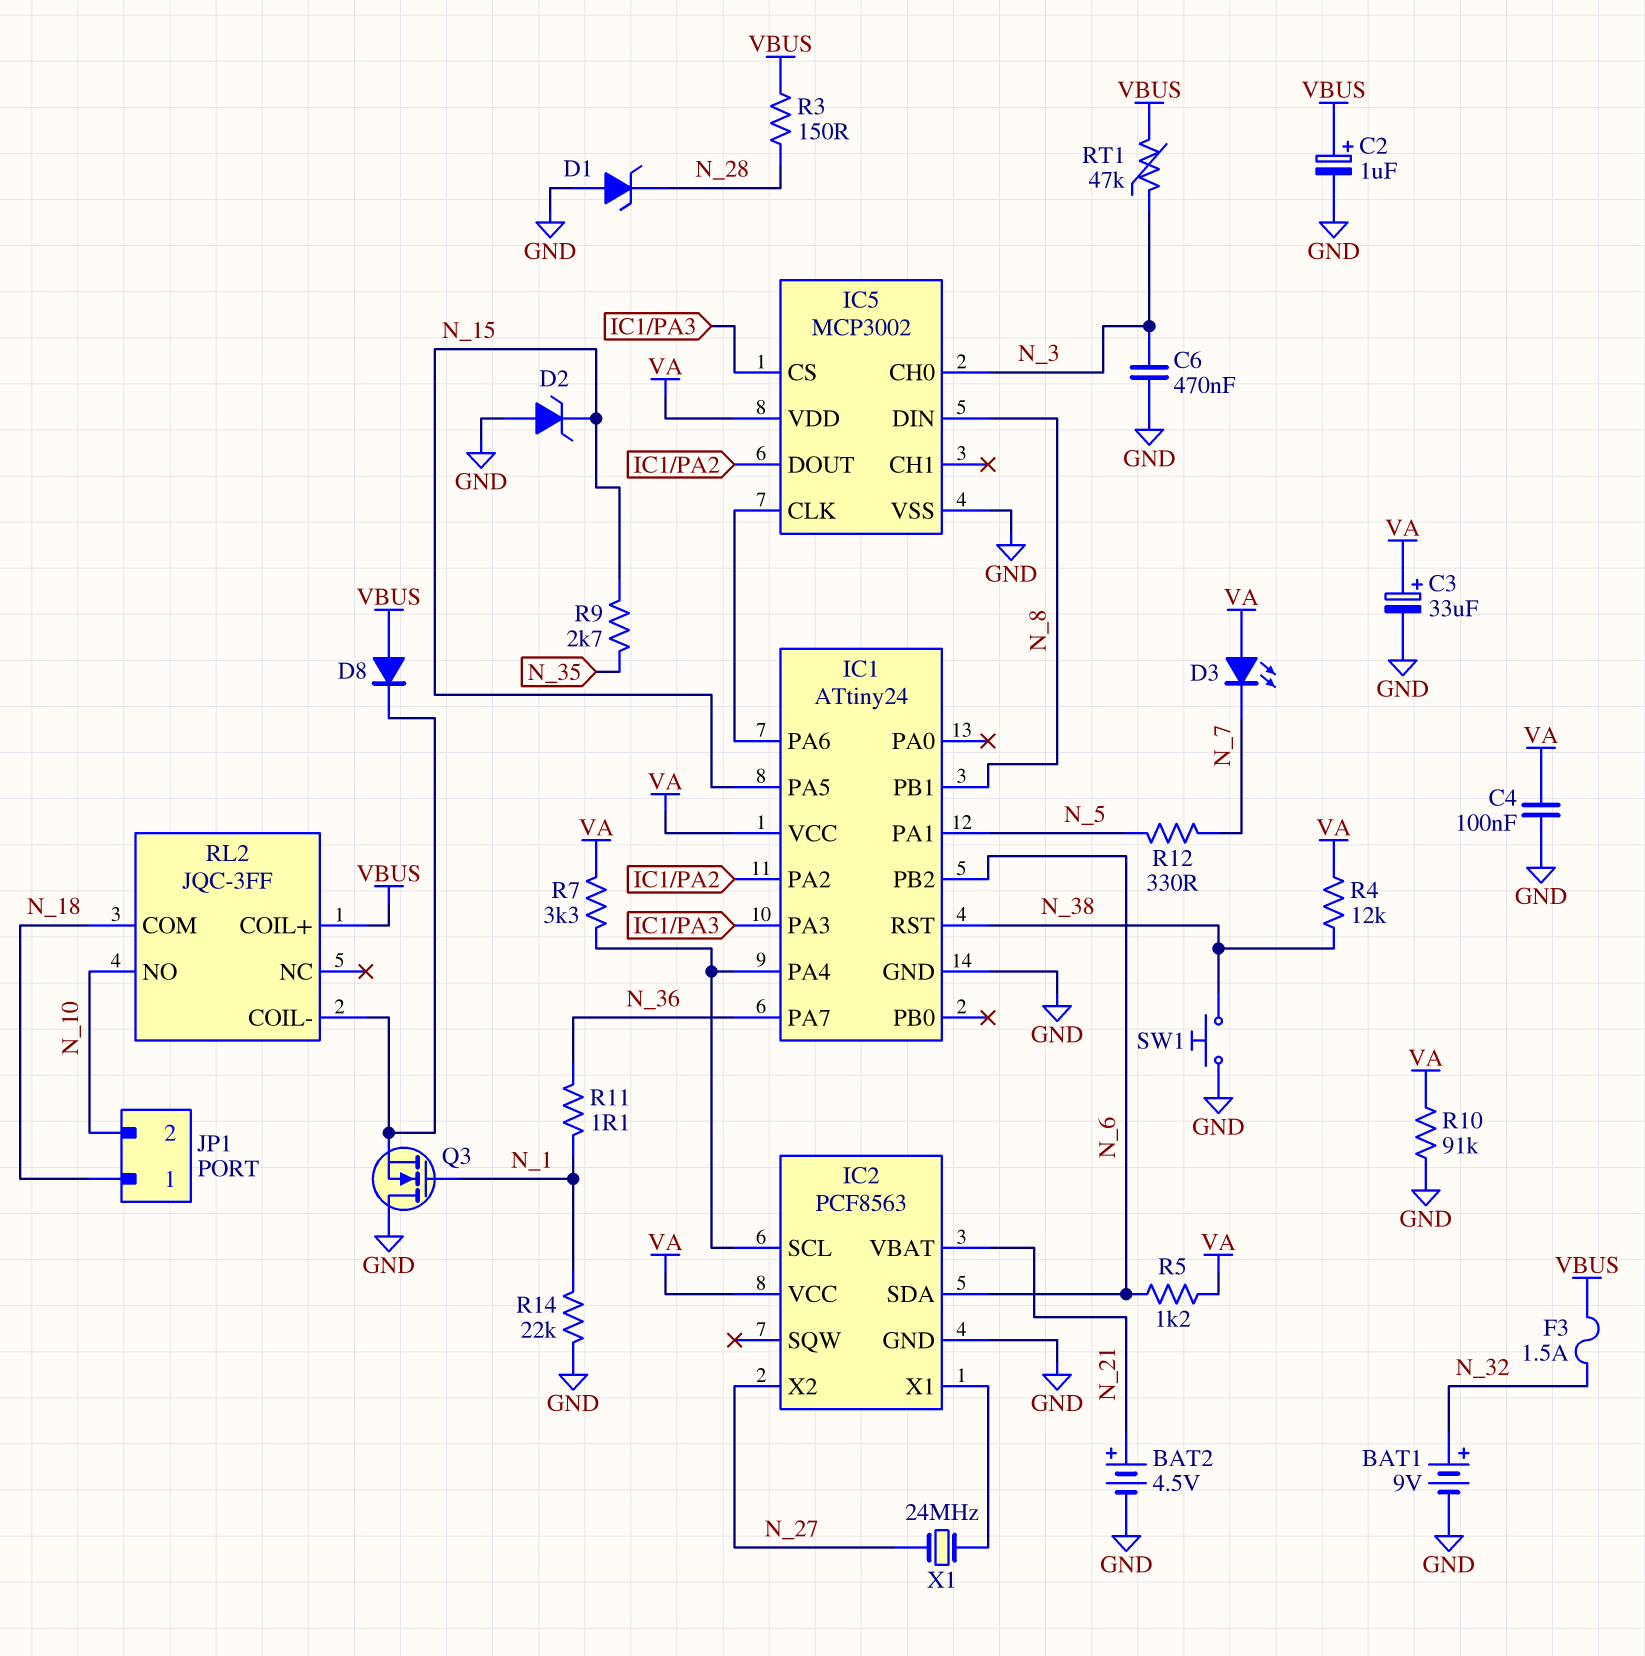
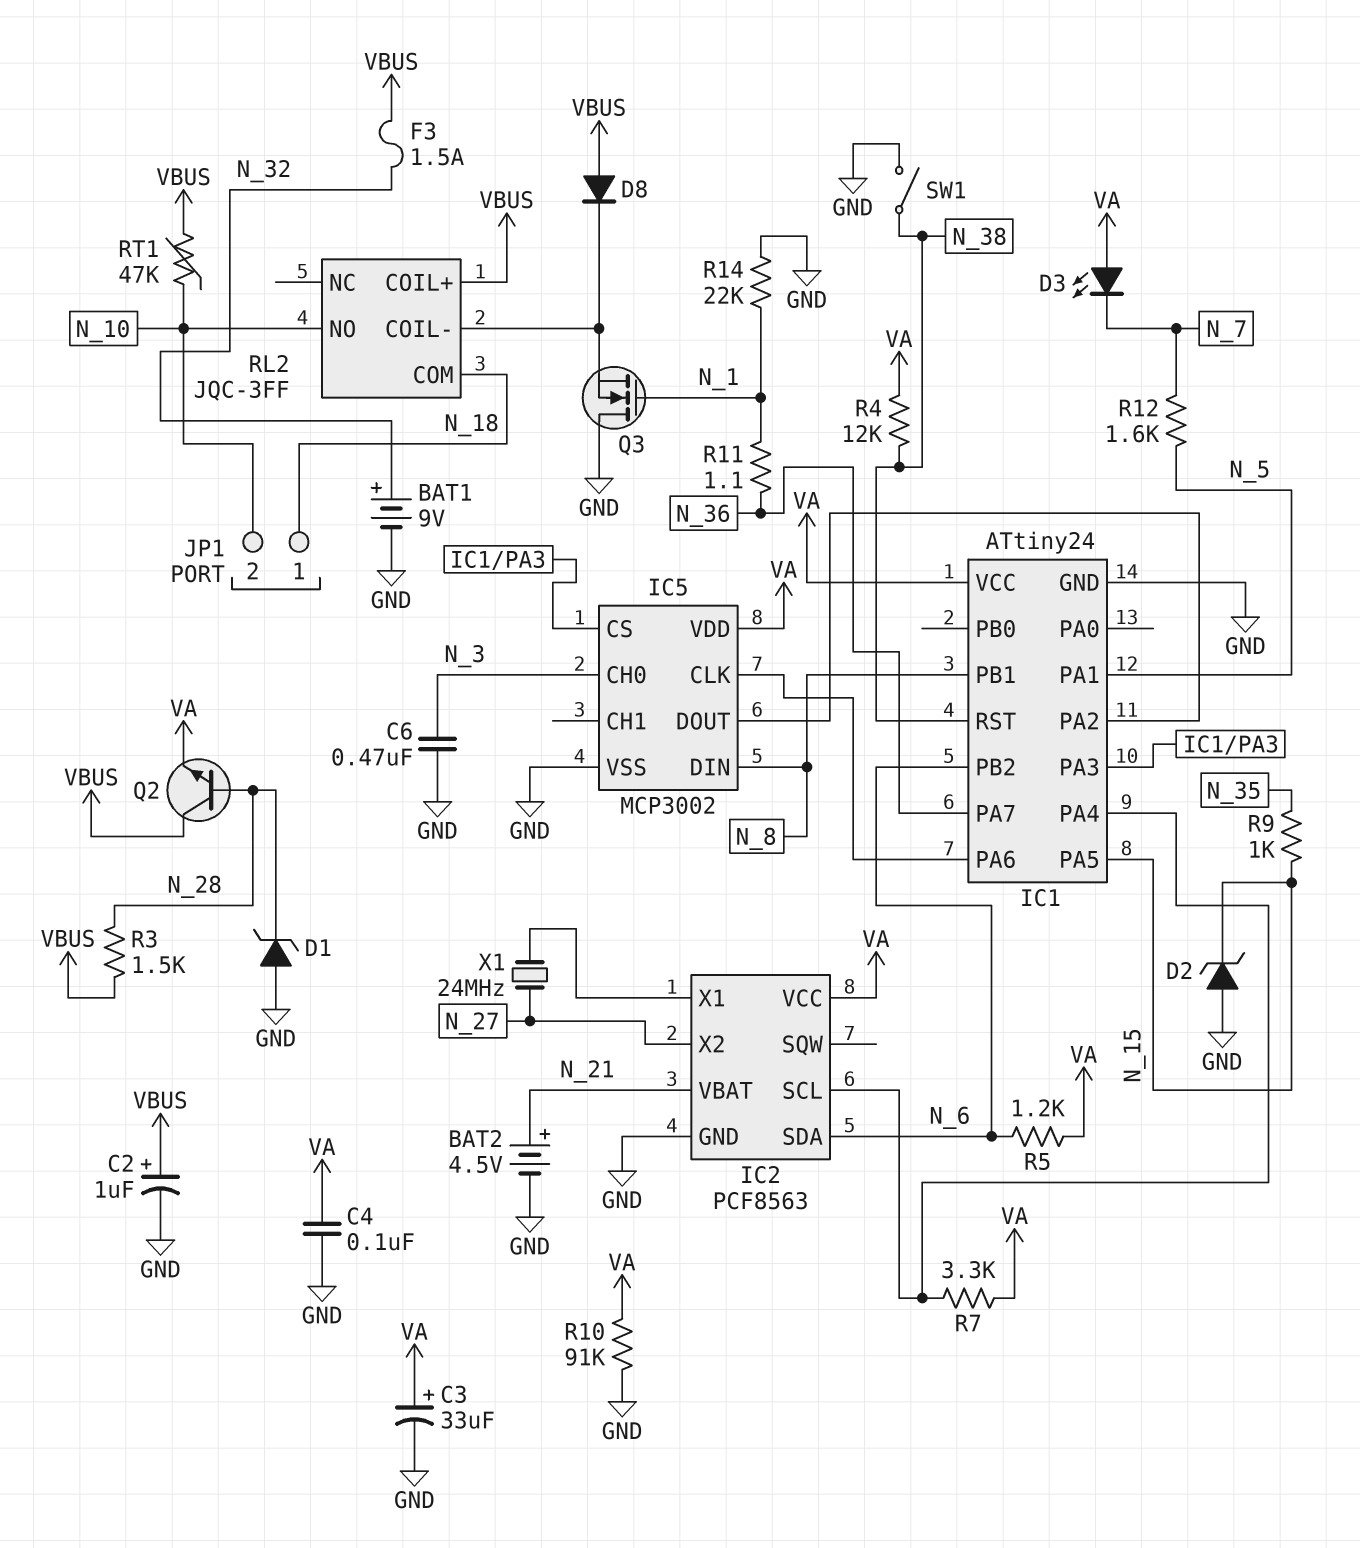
Q2: none -> NPN (B N_28, C VBUS, E VA)
R3: 150 (N_28, VBUS) -> 1.5k (N_28, VBUS)
R9: 2.7k (N_15, N_35) -> 1k (N_15, N_35)
R12: 330 (N_5, N_7) -> 1.6k (N_5, N_7)
RT1: 47k (N_3, VBUS) -> 47k (N_10, VBUS)
SW1: button (GND, N_38) -> switch (GND, N_38)

